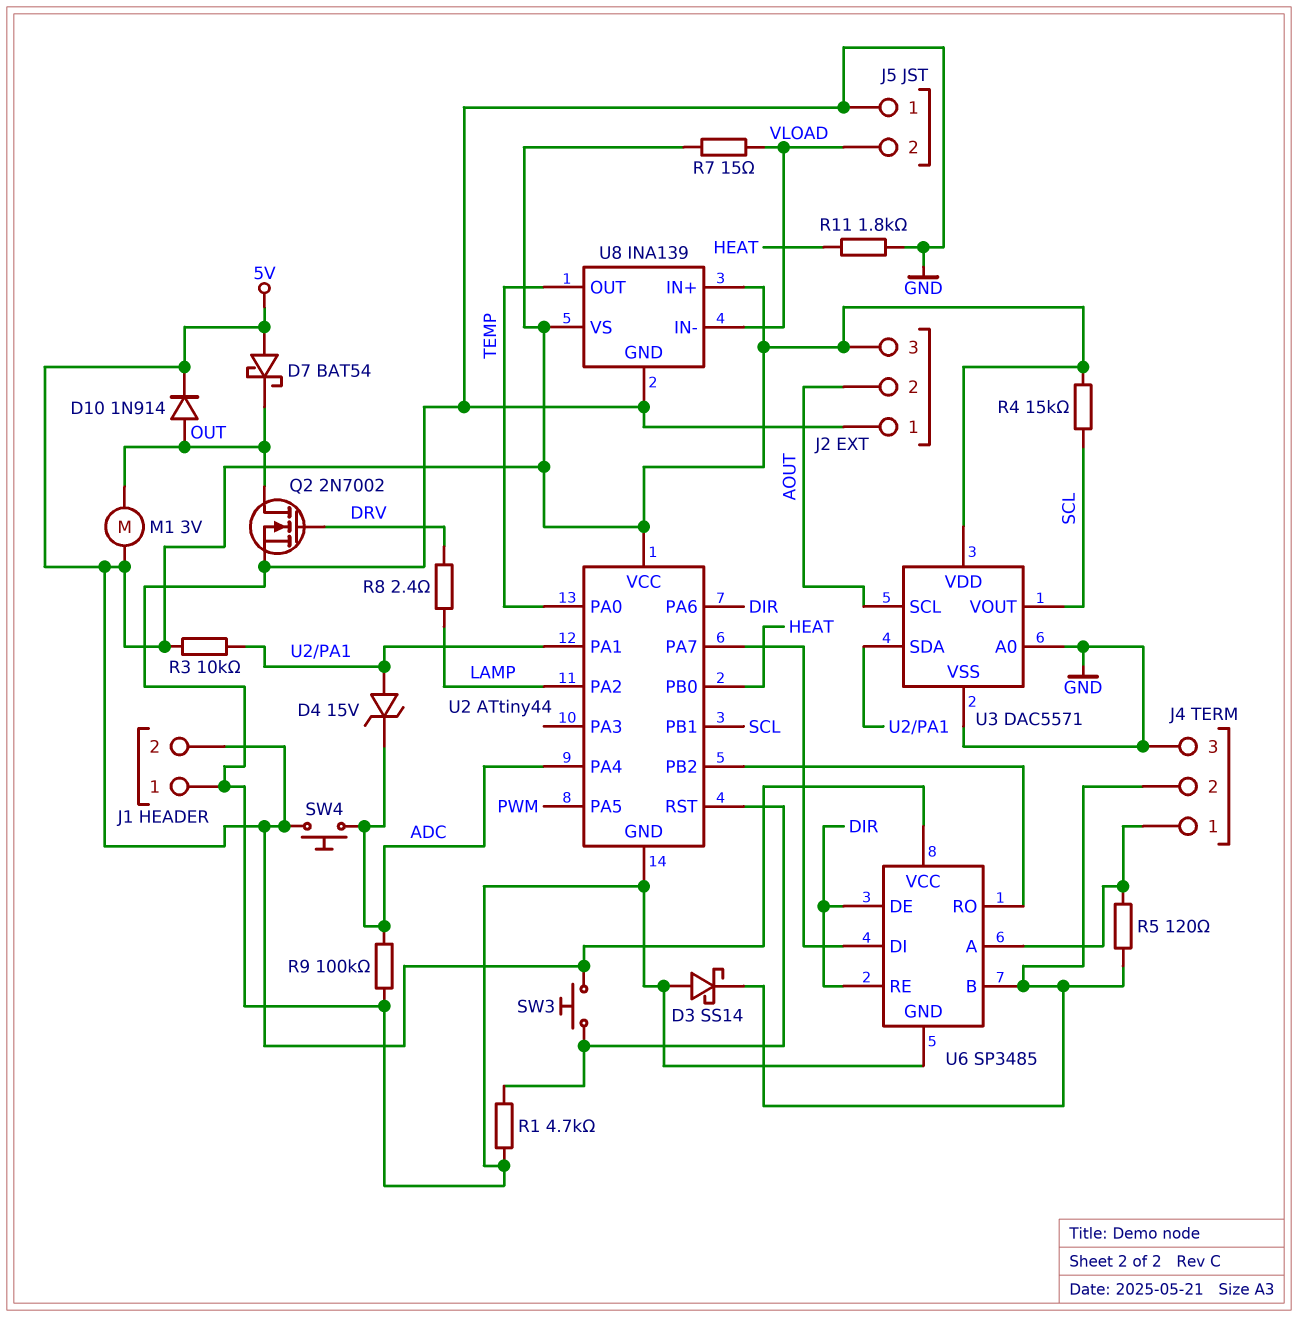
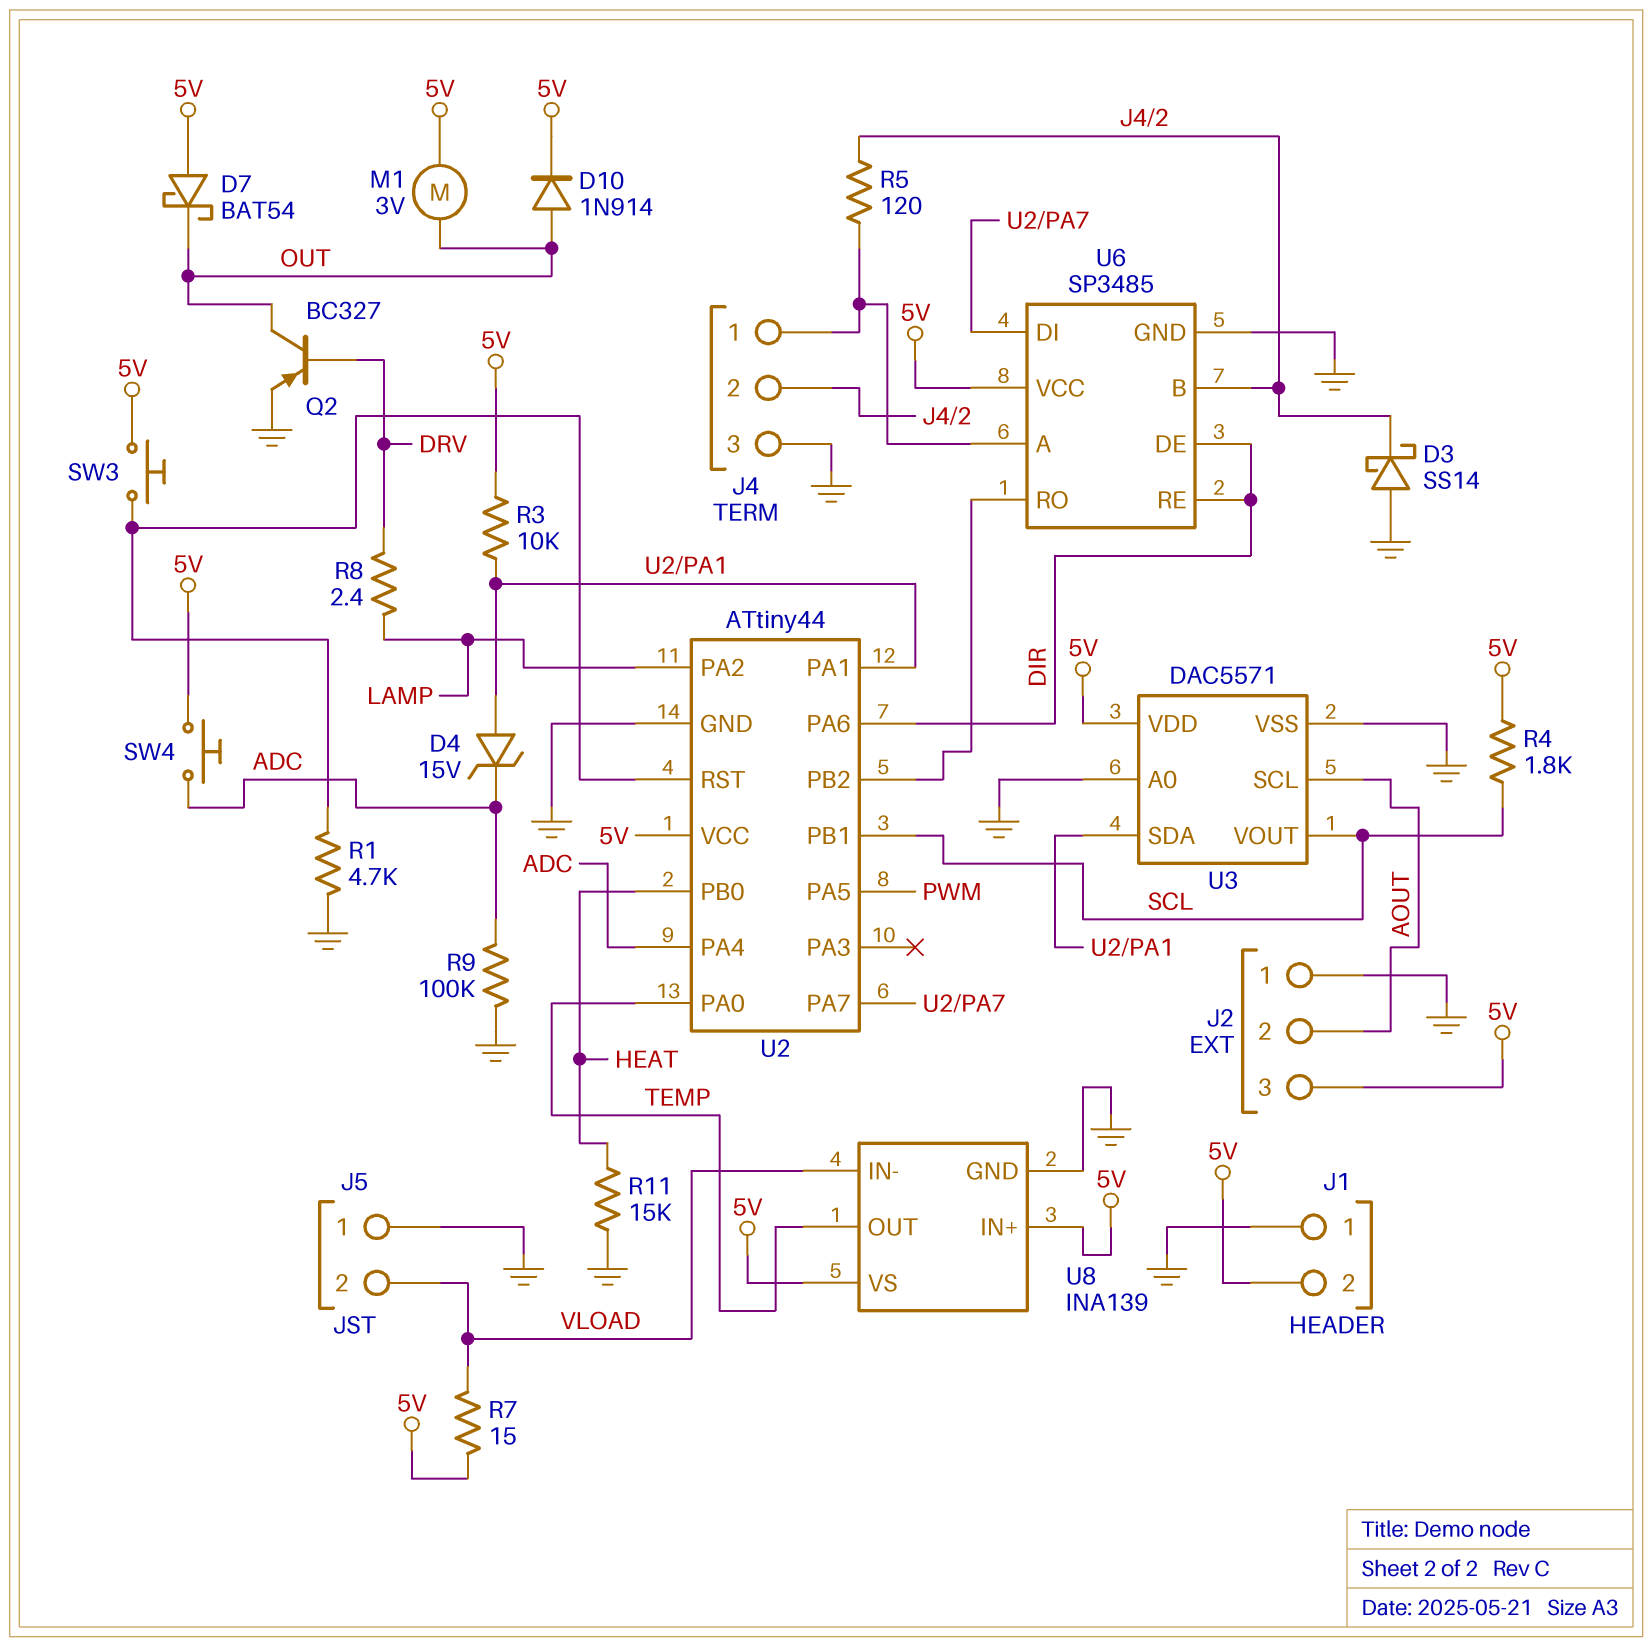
Q2: NMOS 2N7002 (G DRV, D OUT, S GND) -> PNP BC327 (B DRV, C OUT, E GND)
R4: 15k (5V, SCL) -> 1.8k (5V, SCL)
R11: 1.8k (GND, HEAT) -> 15k (GND, HEAT)

